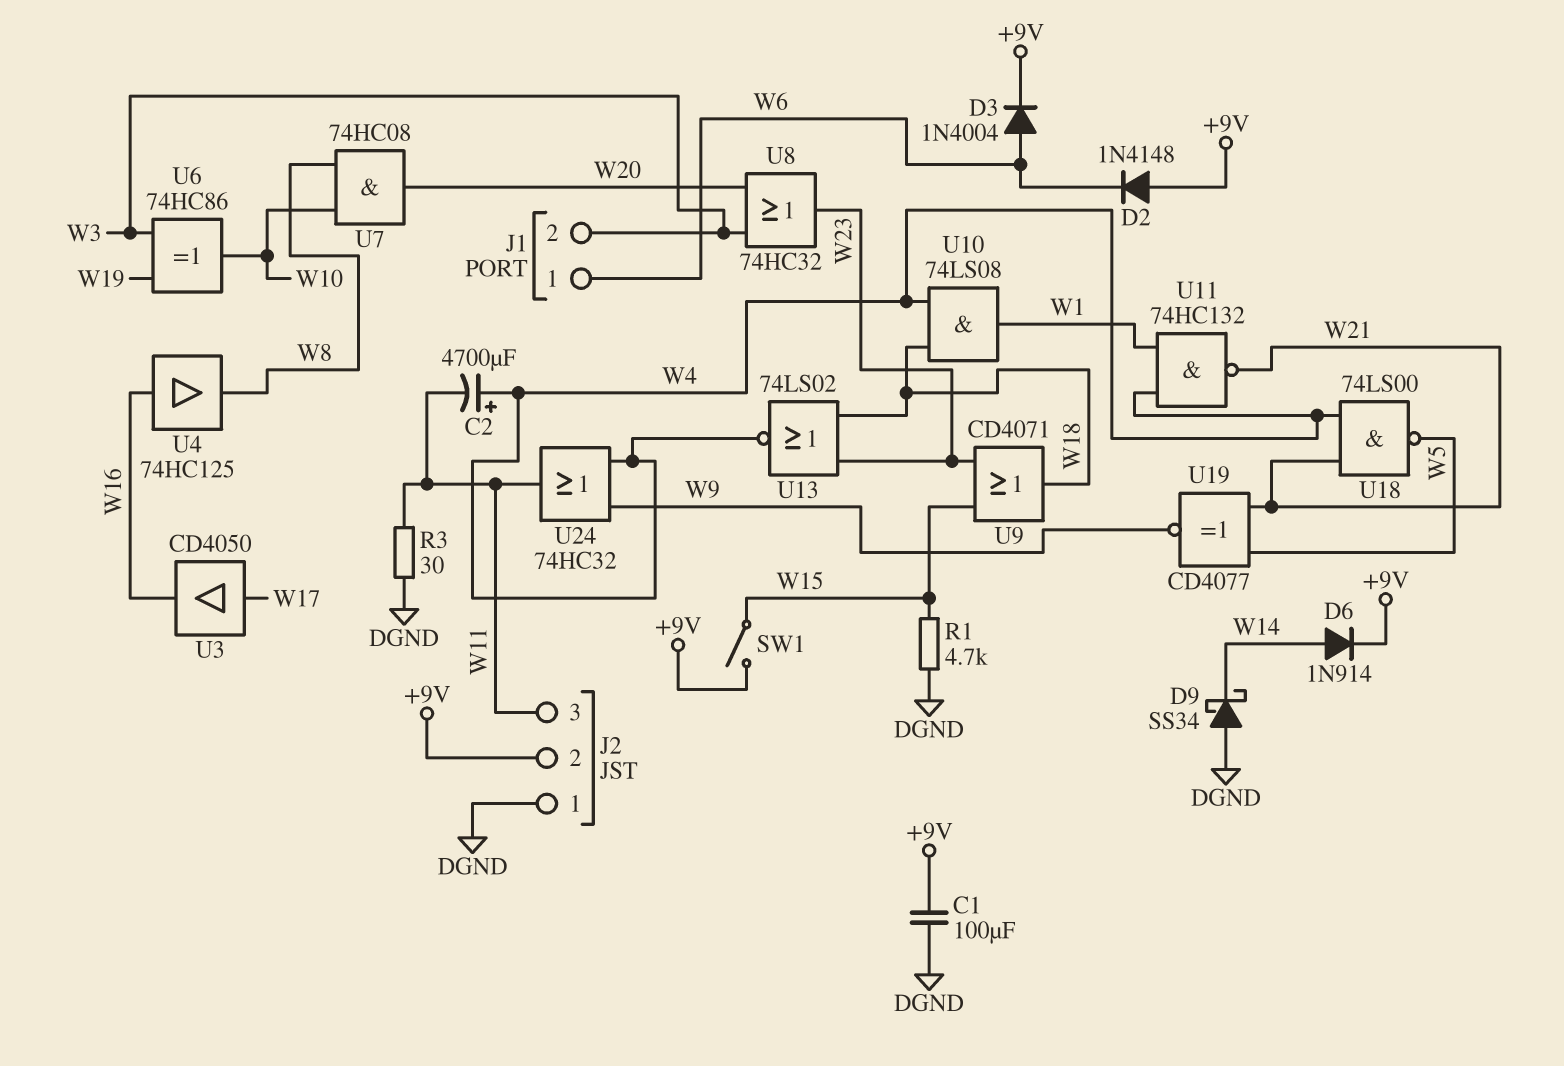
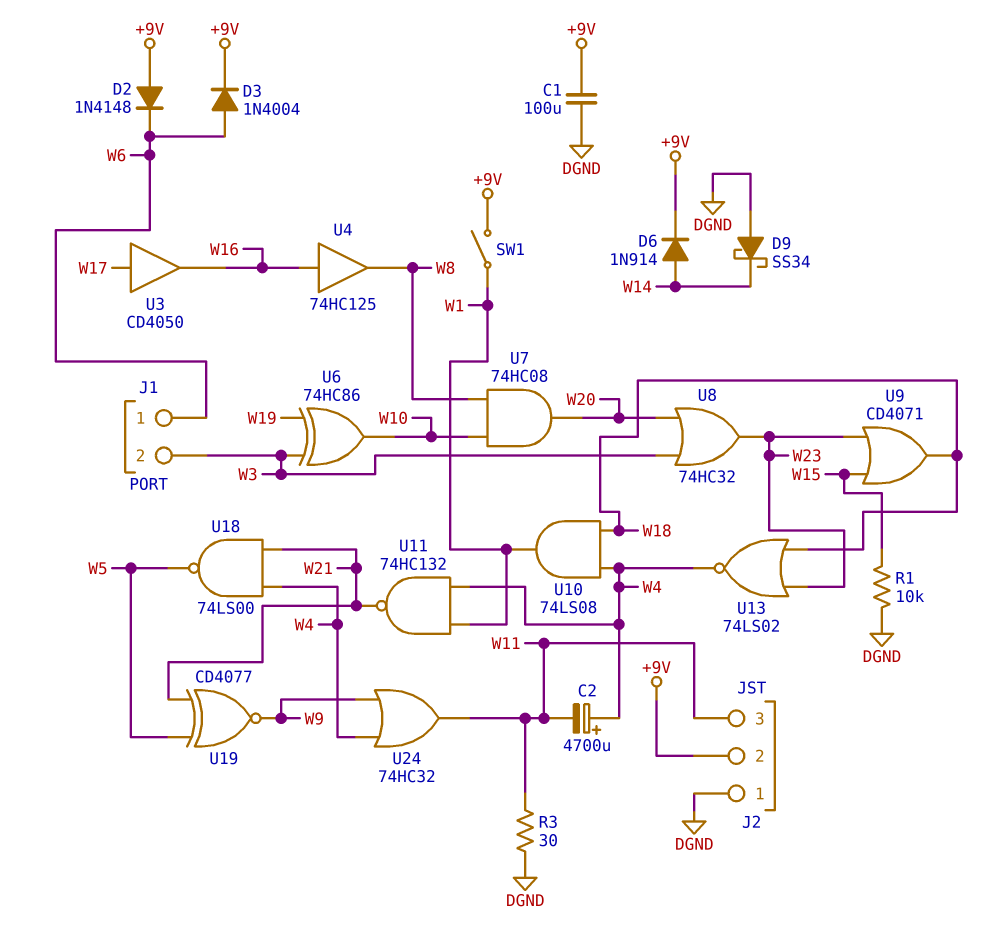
R1: 4.7k (DGND, W15) -> 10k (DGND, W15)
SW1: switch (+9V, W15) -> switch (+9V, W1)

